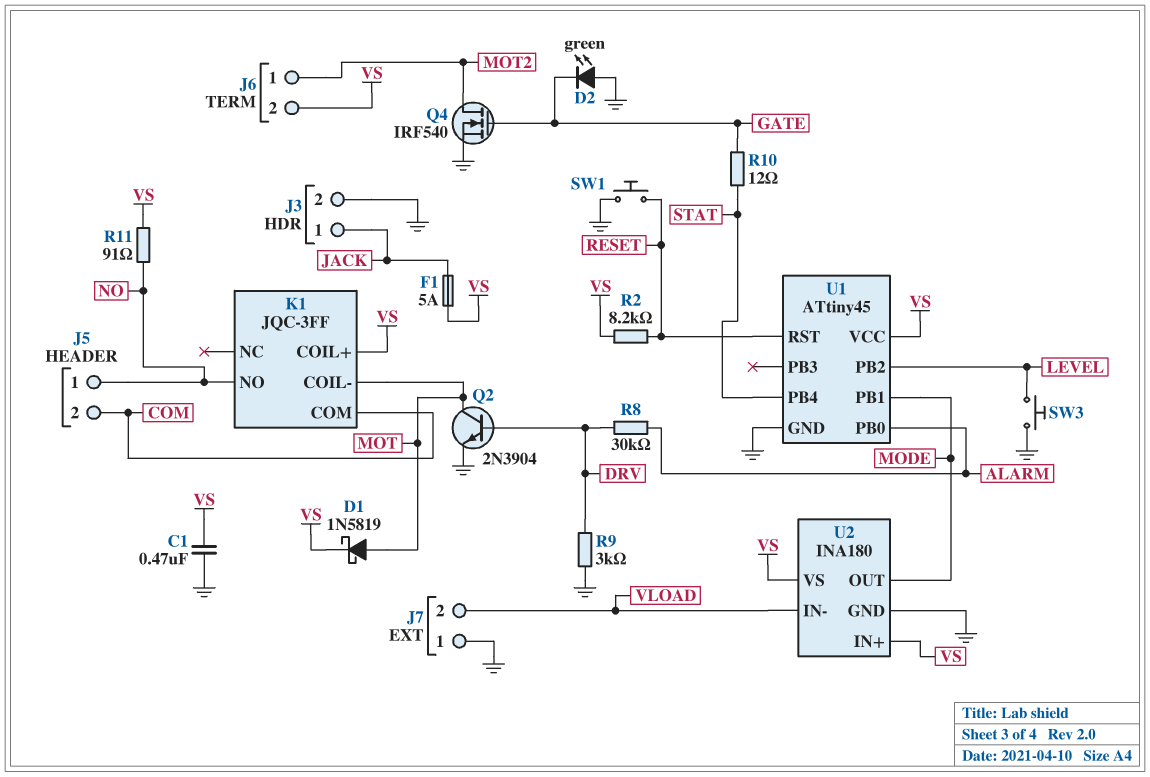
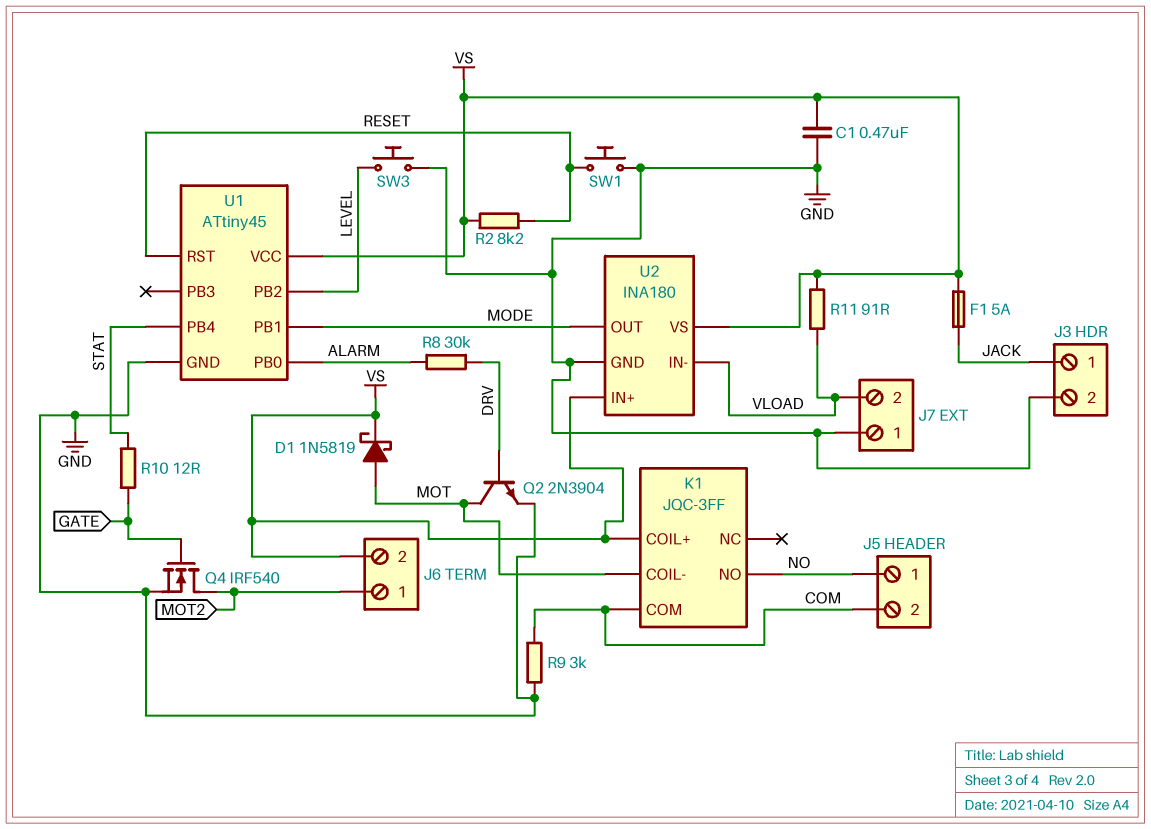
D2: LED green (A GND, K GATE) -> none
R9: 3k (DRV, GND) -> 3k (COM, GND)
R11: 91 (NO, VS) -> 91 (VLOAD, VS)

